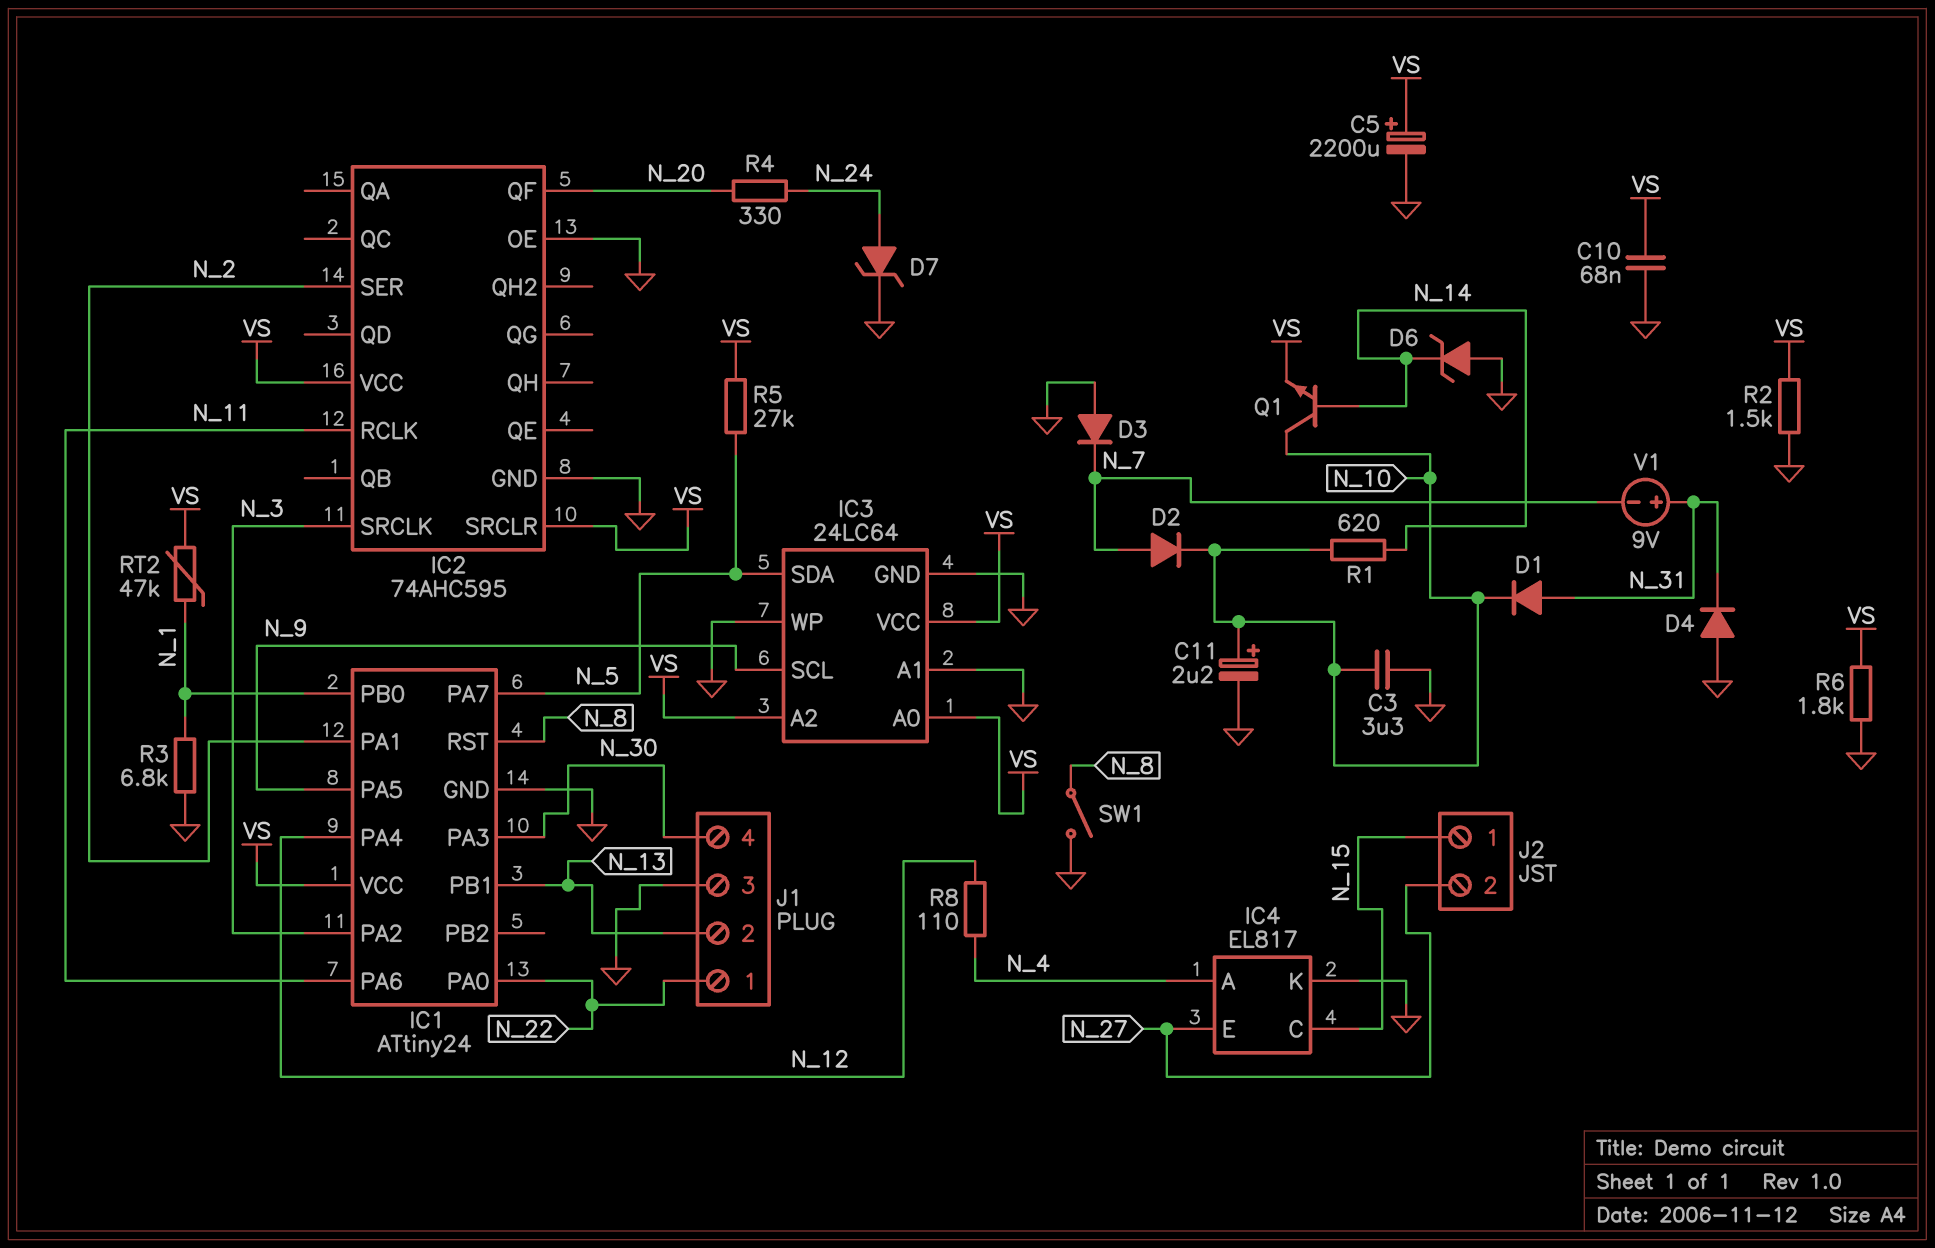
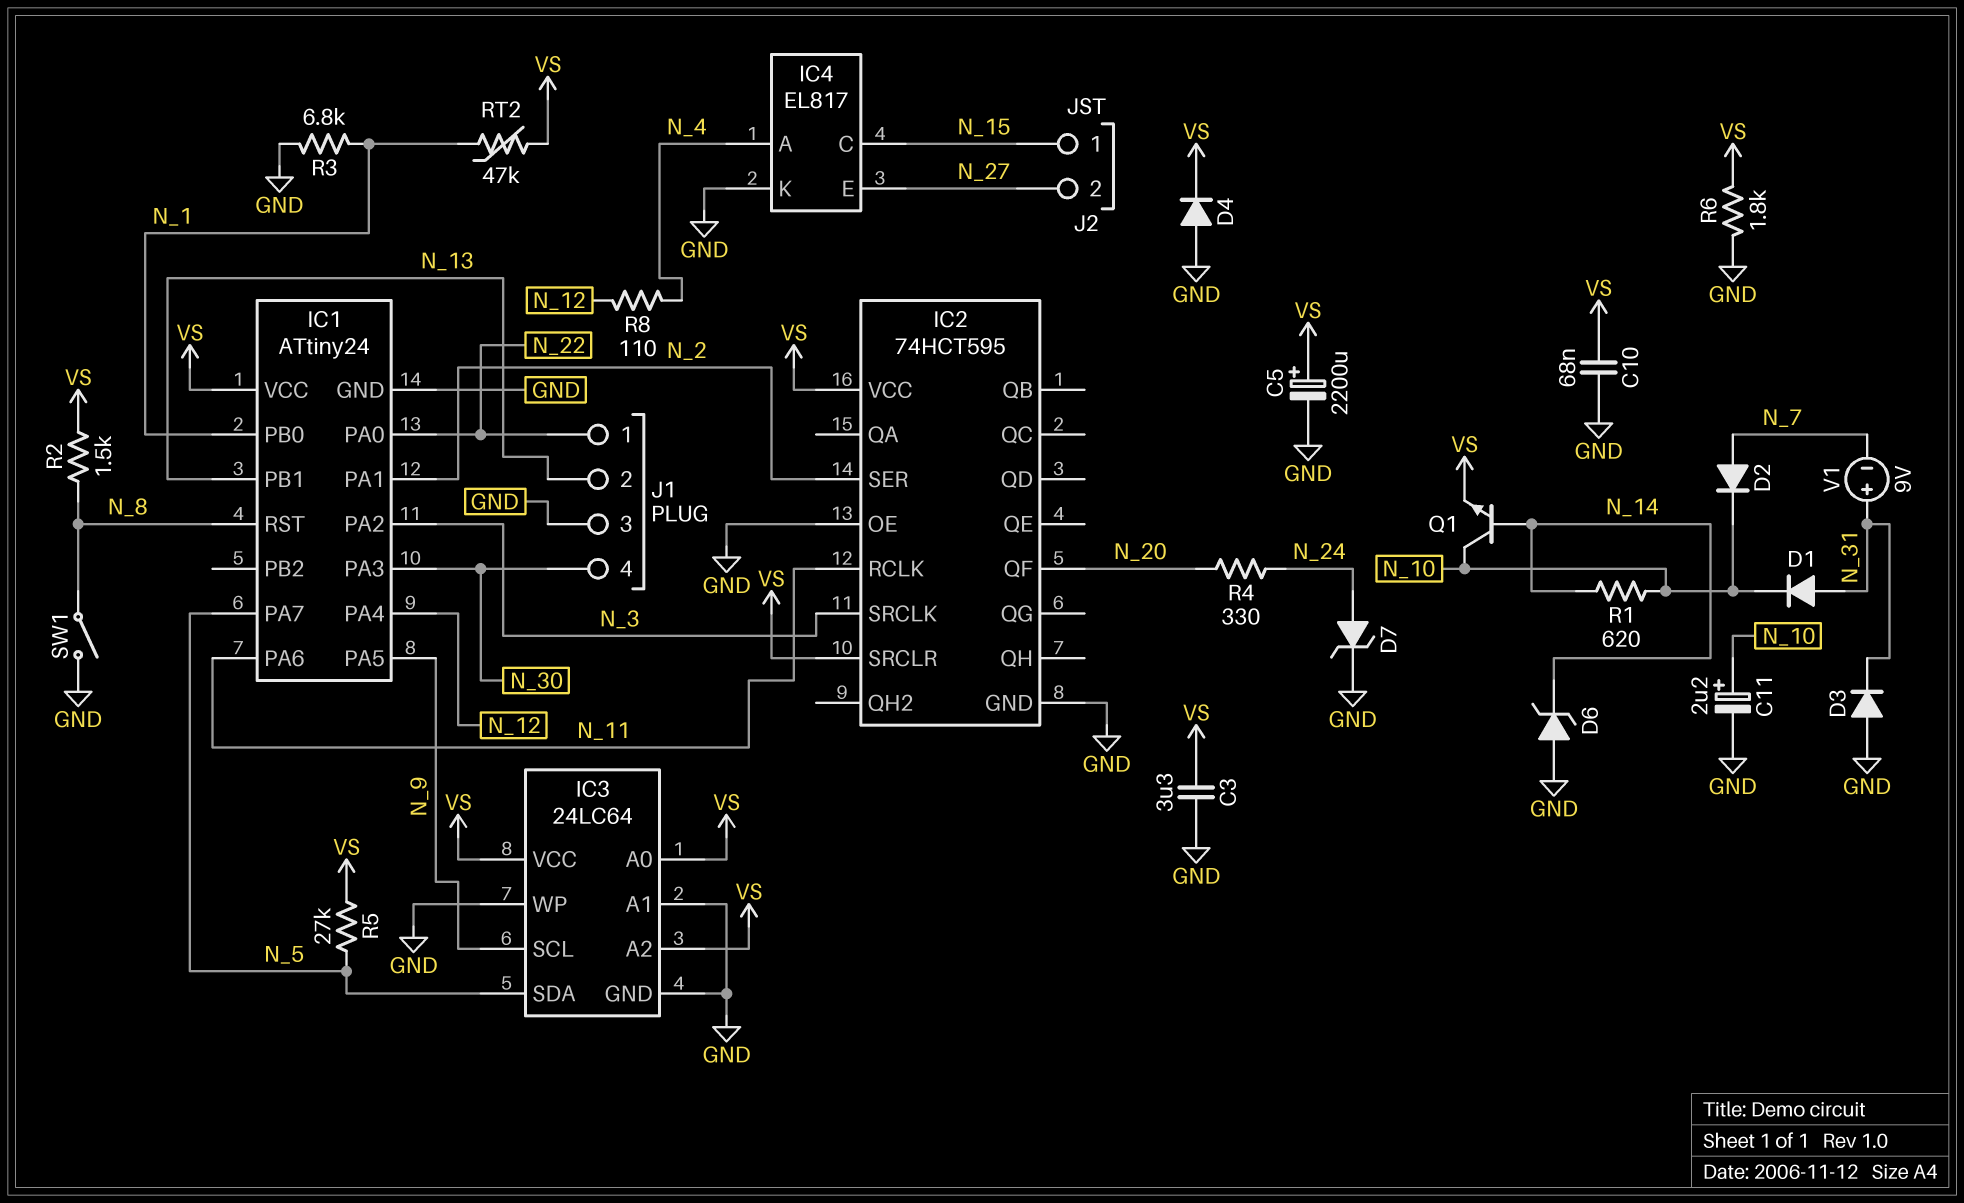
C3: 3.3uF (GND, N_10) -> 3.3uF (GND, VS)
D3: diode (A GND, K N_7) -> diode (A GND, K N_31)
D4: diode (A GND, K N_31) -> diode (A GND, K VS)
IC2: 74AHC595 -> 74HCT595
R2: 1.5k (GND, VS) -> 1.5k (N_8, VS)

